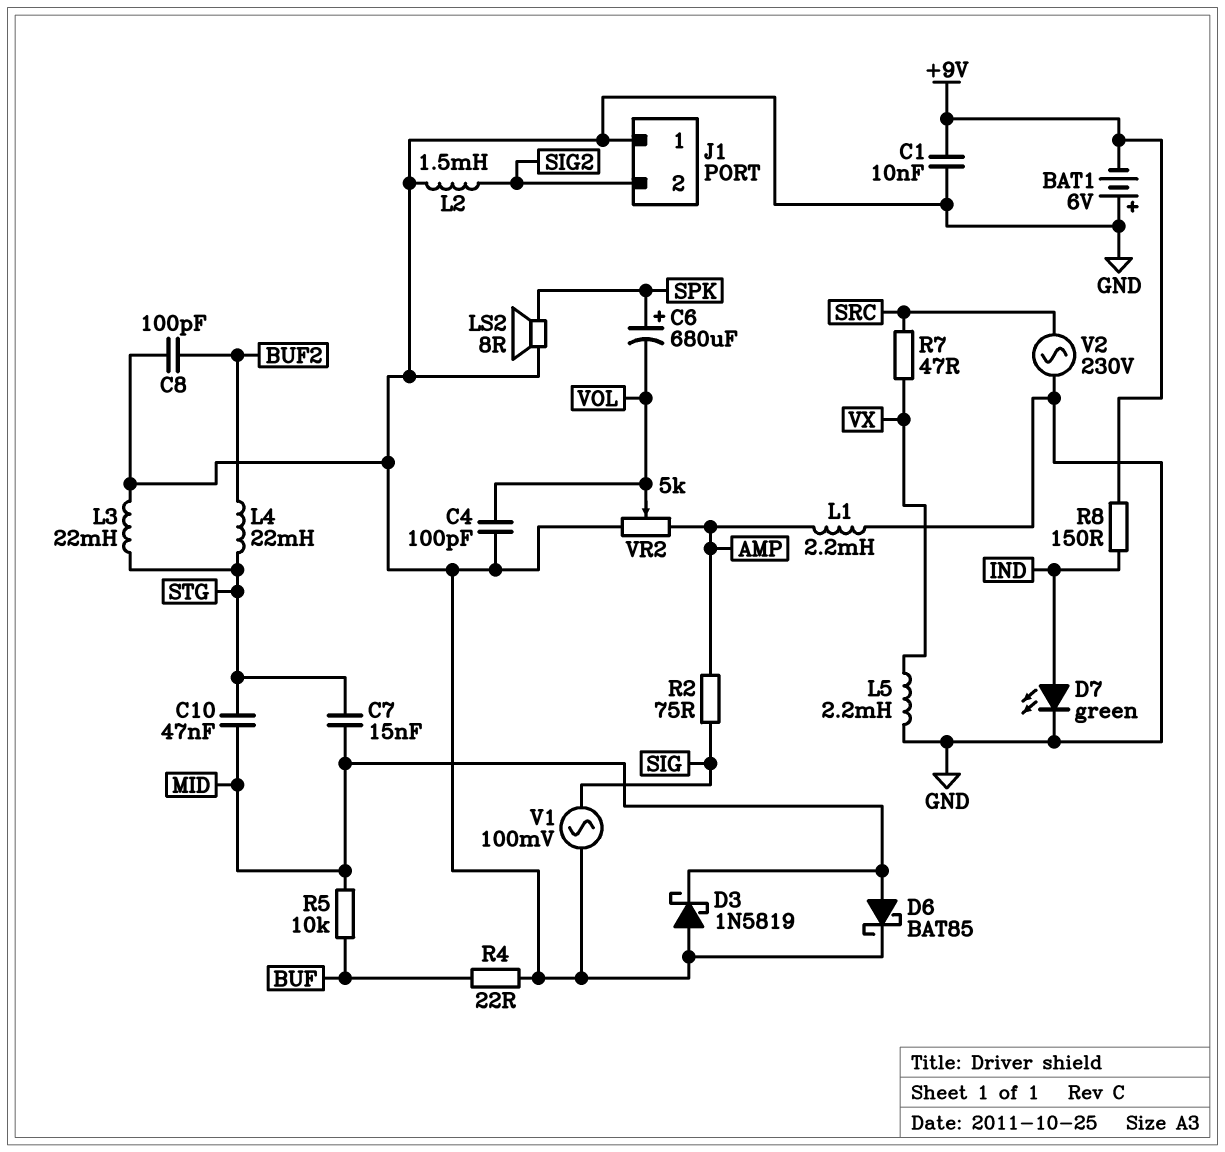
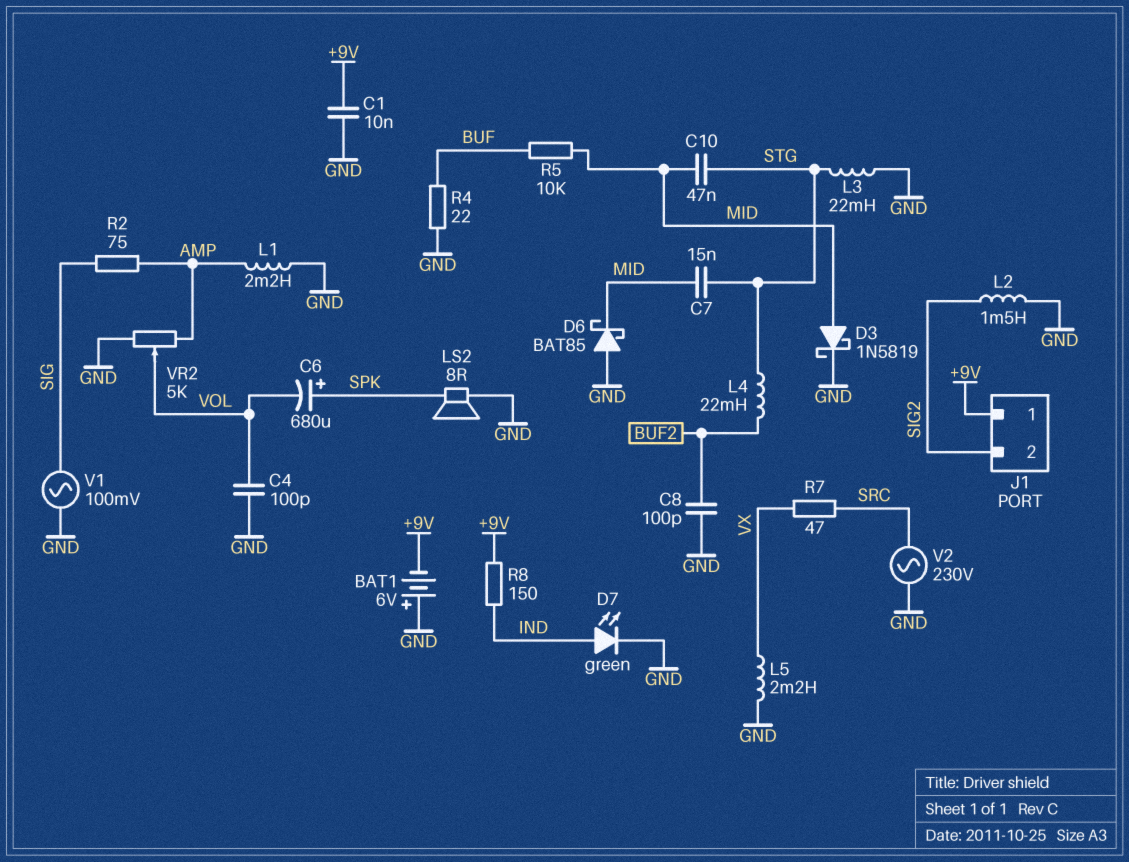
D3: schottky 1N5819 (A GND, K MID) -> schottky 1N5819 (A MID, K GND)
D6: schottky BAT85 (A MID, K GND) -> schottky BAT85 (A GND, K MID)
J1 pin 1: GND -> +9V

